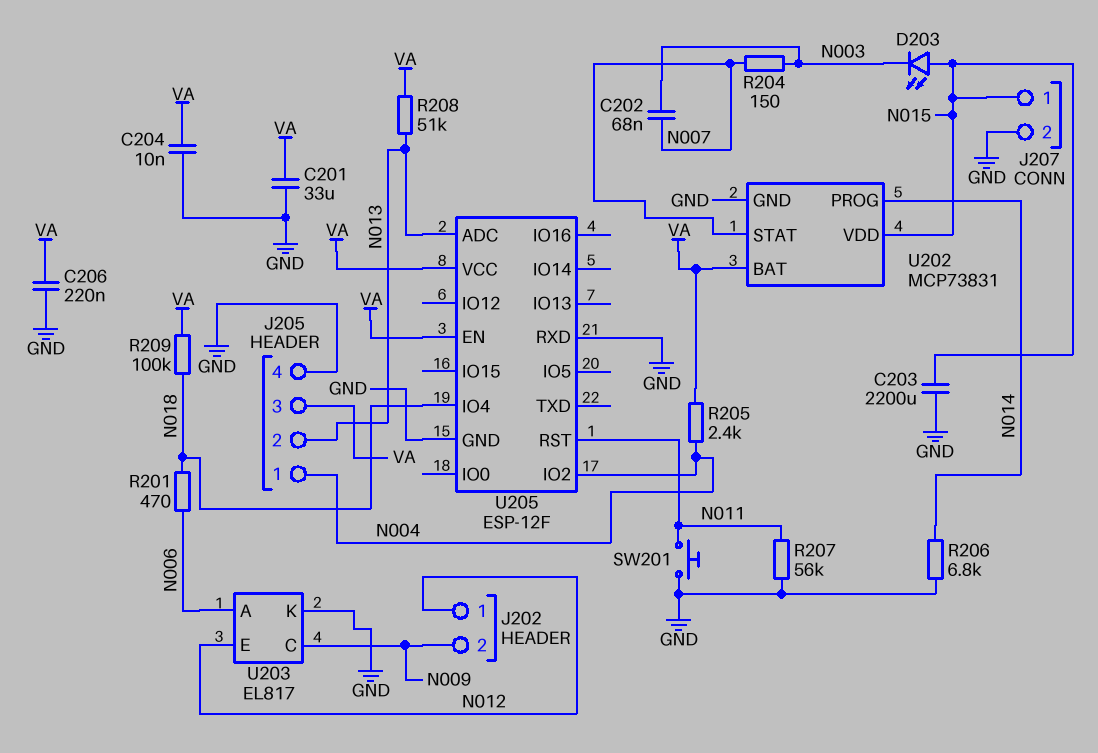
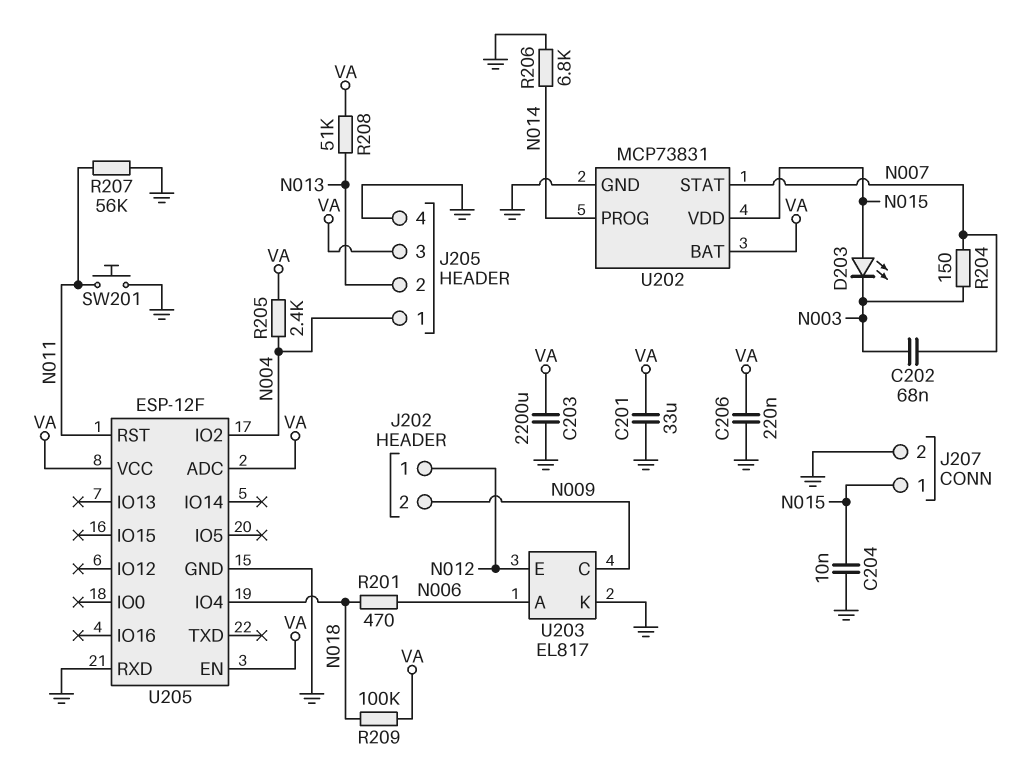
C203: 2200uF (GND, N015) -> 2200uF (GND, VA)
C204: 10nF (GND, VA) -> 10nF (GND, N015)
U205 pin ADC: N013 -> VA

